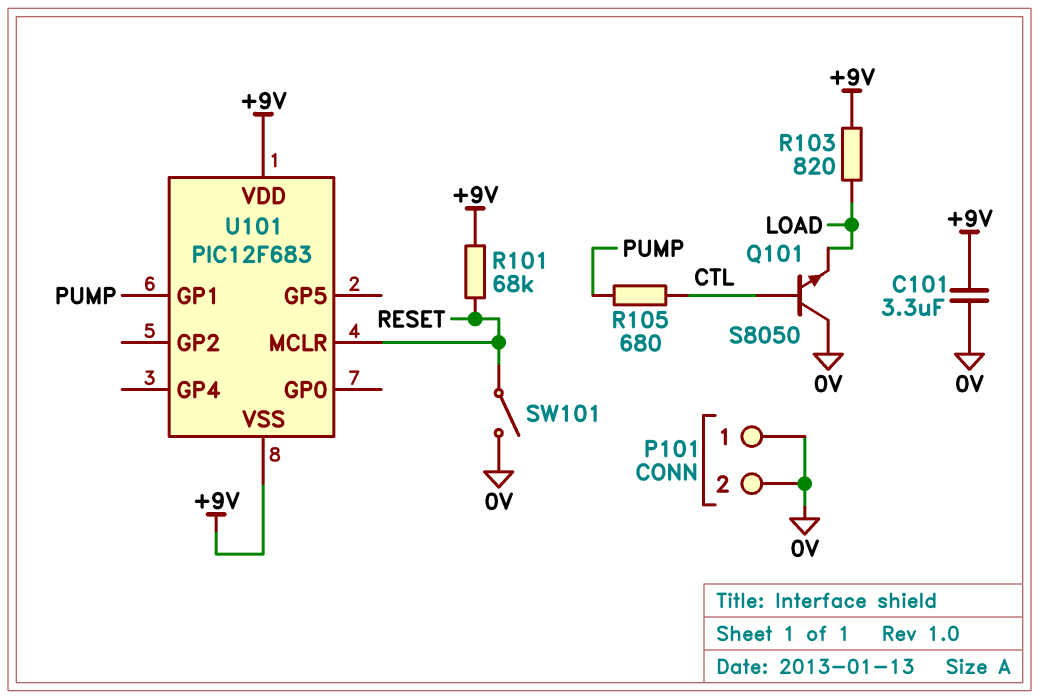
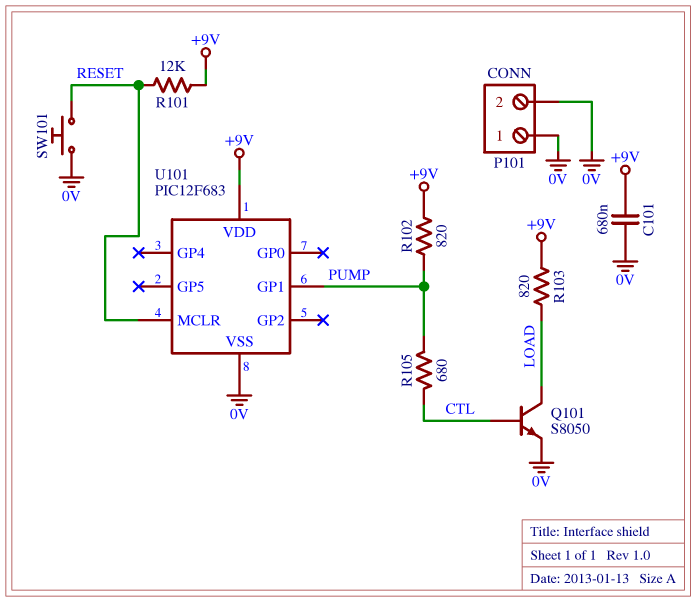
C101: 3.3uF (+9V, 0V) -> 680nF (+9V, 0V)
Q101: NPN S8050 (B CTL, C 0V, E LOAD) -> NPN S8050 (B CTL, C LOAD, E 0V)
R101: 68k (+9V, RESET) -> 12k (+9V, RESET)
R102: none -> 820 (+9V, PUMP)
SW101: switch (0V, RESET) -> button (0V, RESET)
U101 pin VSS: +9V -> 0V

